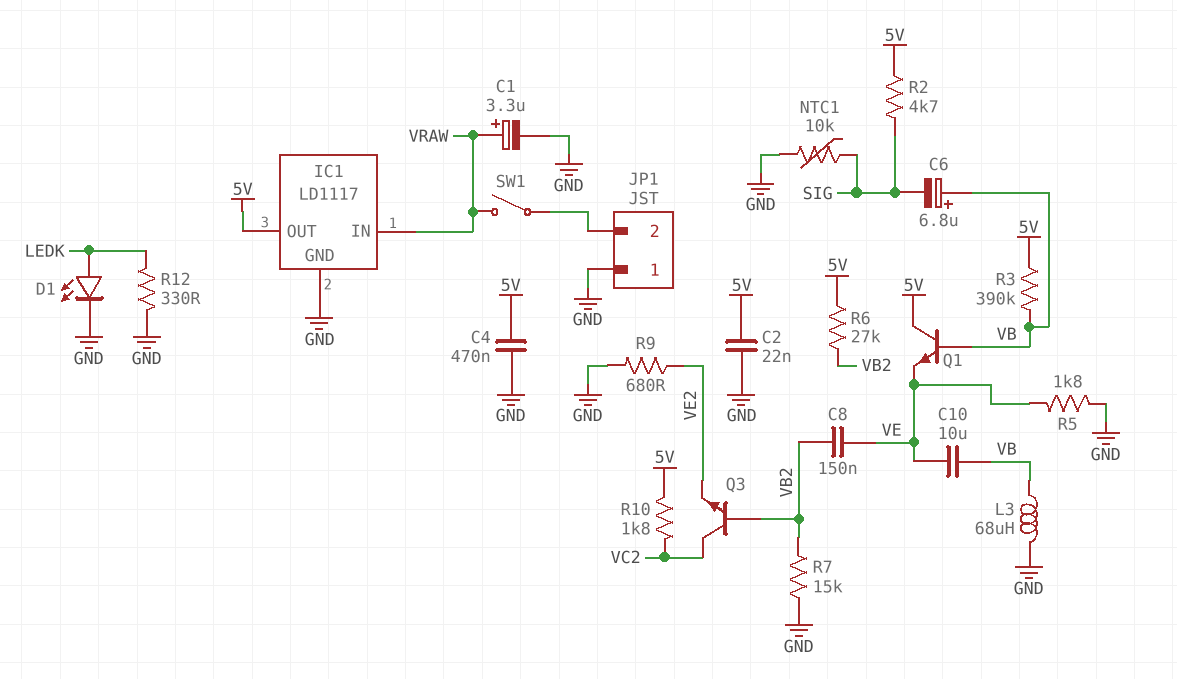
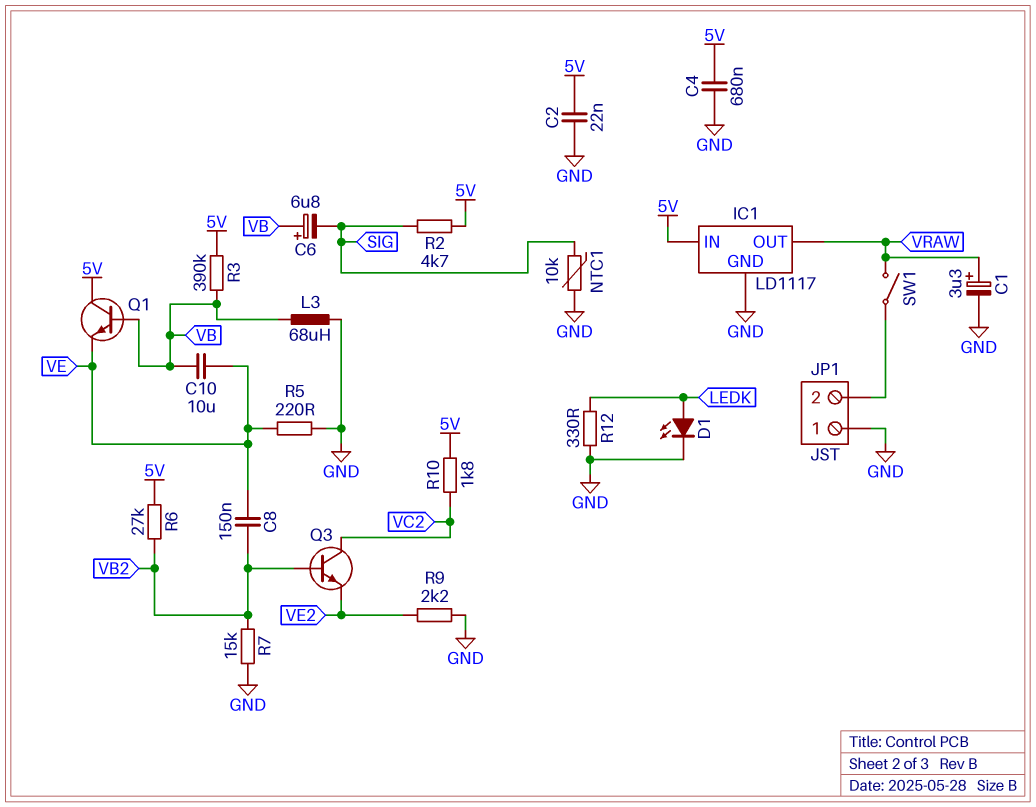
C4: 470nF (5V, GND) -> 680nF (5V, GND)
IC1 pin IN: VRAW -> 5V
IC1 pin OUT: 5V -> VRAW
R5: 1.8k (GND, VE) -> 220 (GND, VE)
R9: 680 (GND, VE2) -> 2.2k (GND, VE2)

